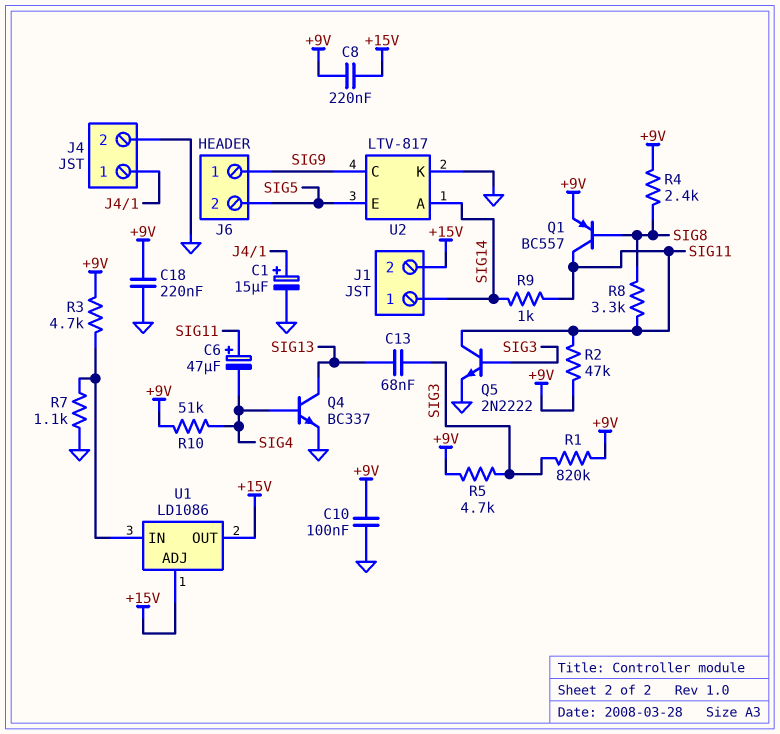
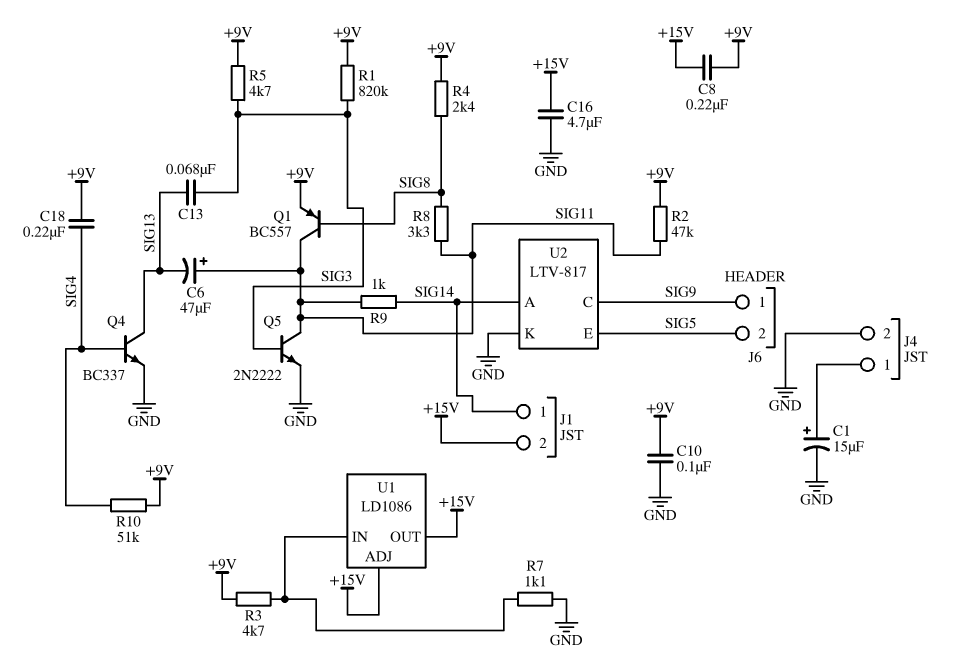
C6: 47uF (plus SIG11, minus SIG4) -> 47uF (plus SIG11, minus SIG13)
C16: none -> 4.7uF (+15V, GND)
C18: 220nF (+9V, GND) -> 220nF (+9V, SIG4)

